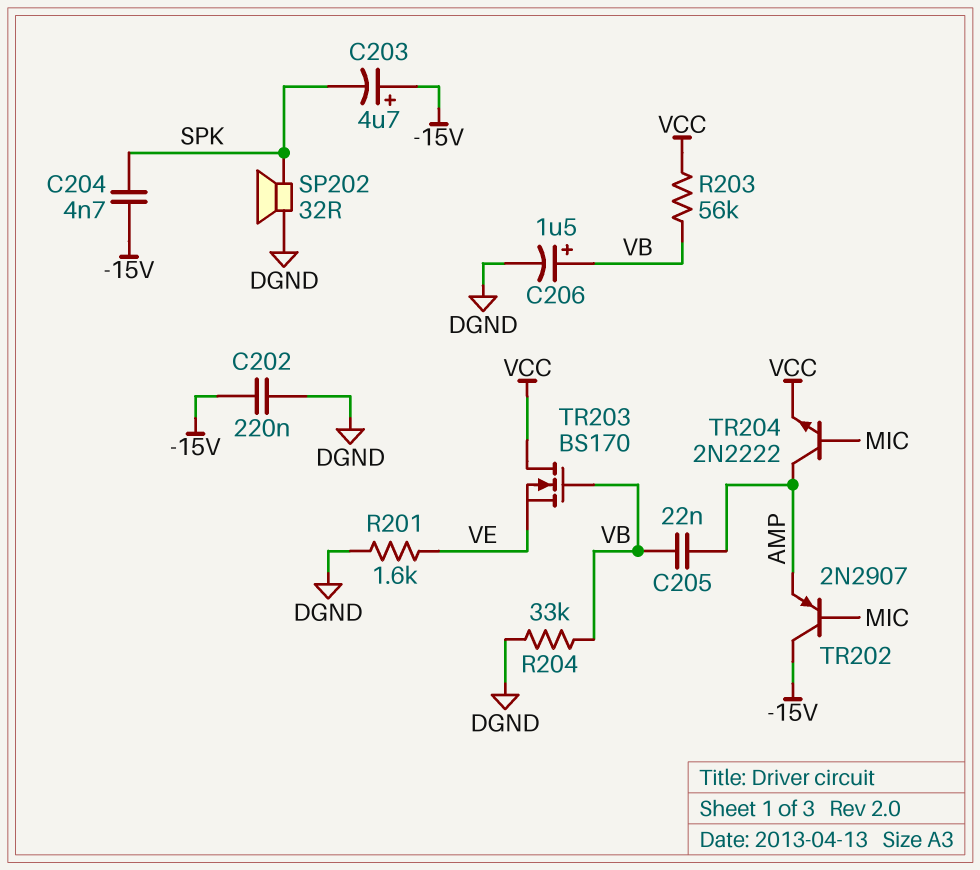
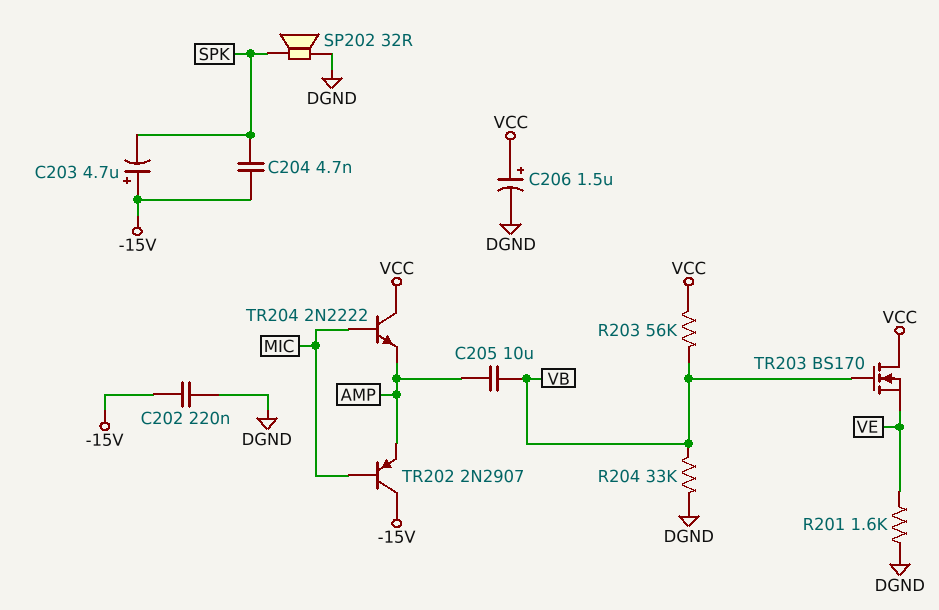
C205: 22nF (AMP, VB) -> 10uF (AMP, VB)
C206: 1.5uF (plus VB, minus DGND) -> 1.5uF (plus VCC, minus DGND)
TR204: NPN 2N2222 (B MIC, C AMP, E VCC) -> NPN 2N2222 (B MIC, C VCC, E AMP)

